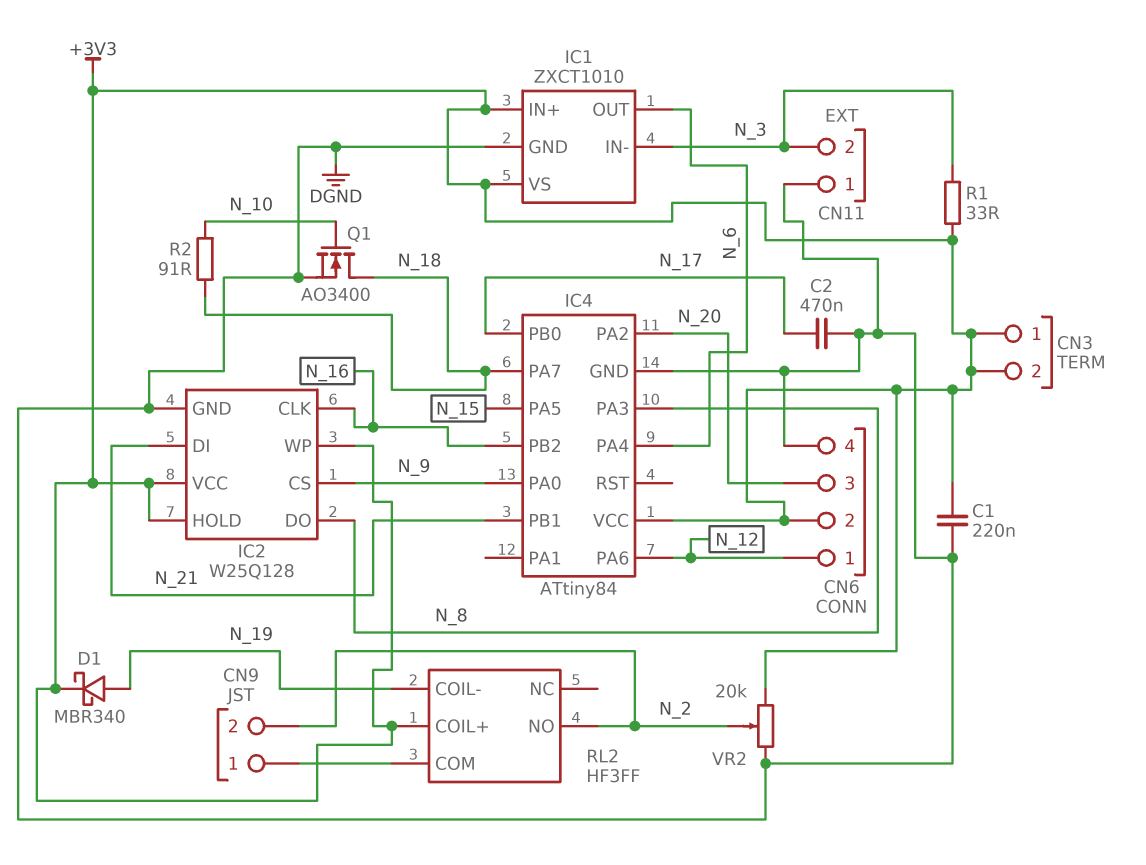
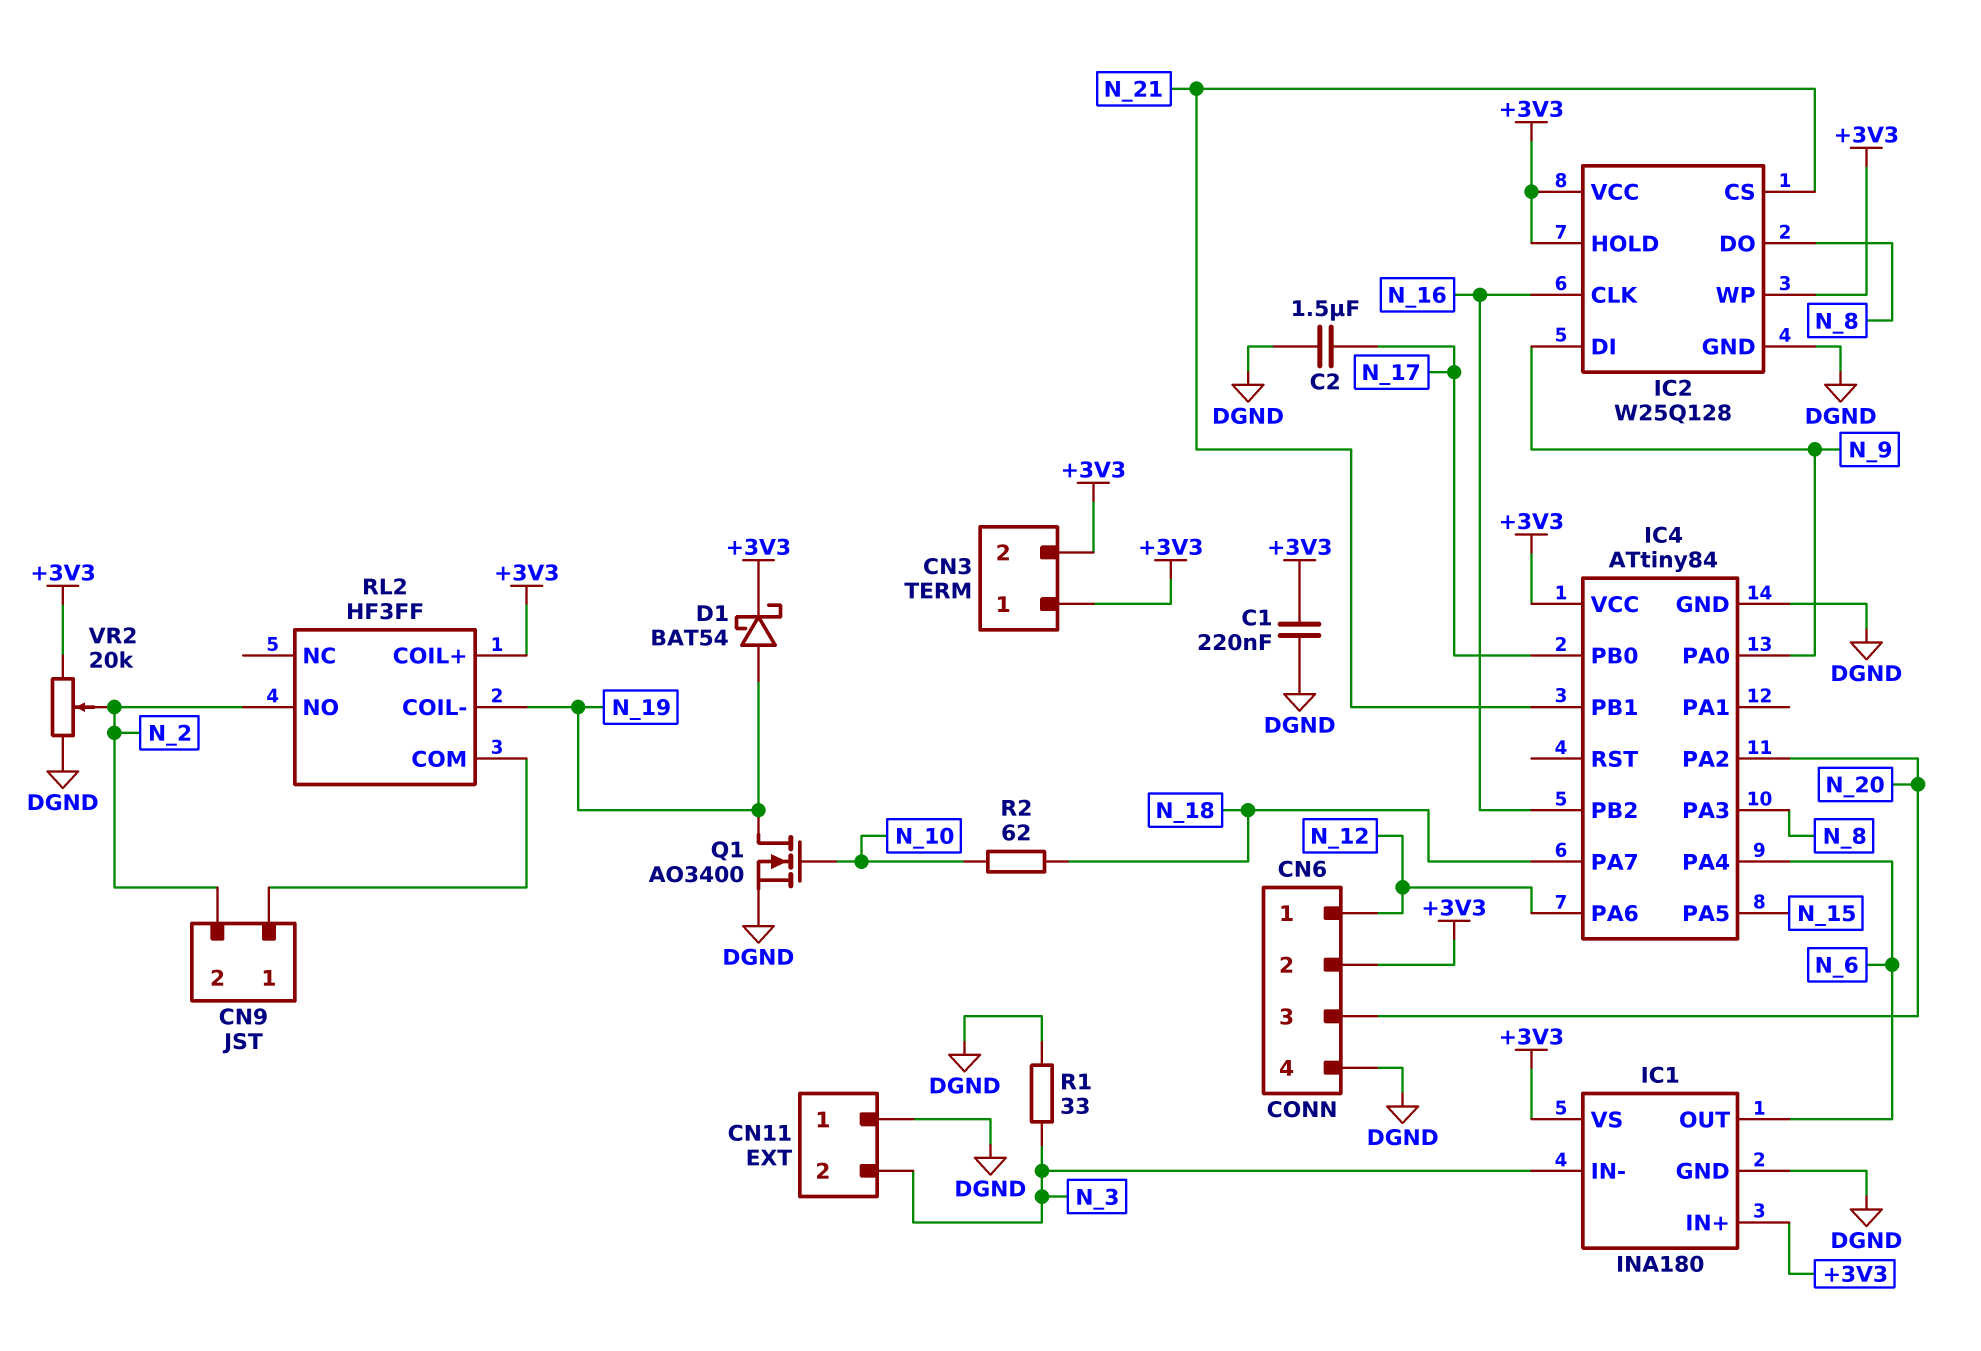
C2: 470nF (DGND, N_17) -> 1.5uF (DGND, N_17)
D1: schottky MBR340 (A N_19, K +3V3) -> schottky BAT54 (A N_19, K +3V3)
IC1: ZXCT1010 -> INA180
IC2 pin CS: N_9 -> N_21
IC2 pin DI: N_21 -> N_9
Q1: NMOS AO3400 (G N_10, D N_18, S DGND) -> NMOS AO3400 (G N_10, D N_19, S DGND)
R1: 33 (+3V3, N_3) -> 33 (DGND, N_3)
R2: 91 (N_10, N_18) -> 62 (N_10, N_18)

